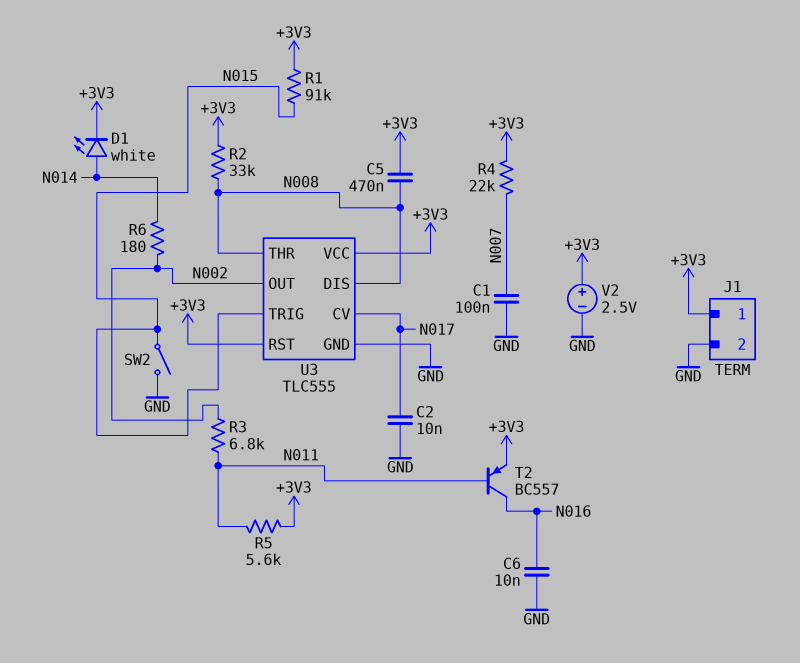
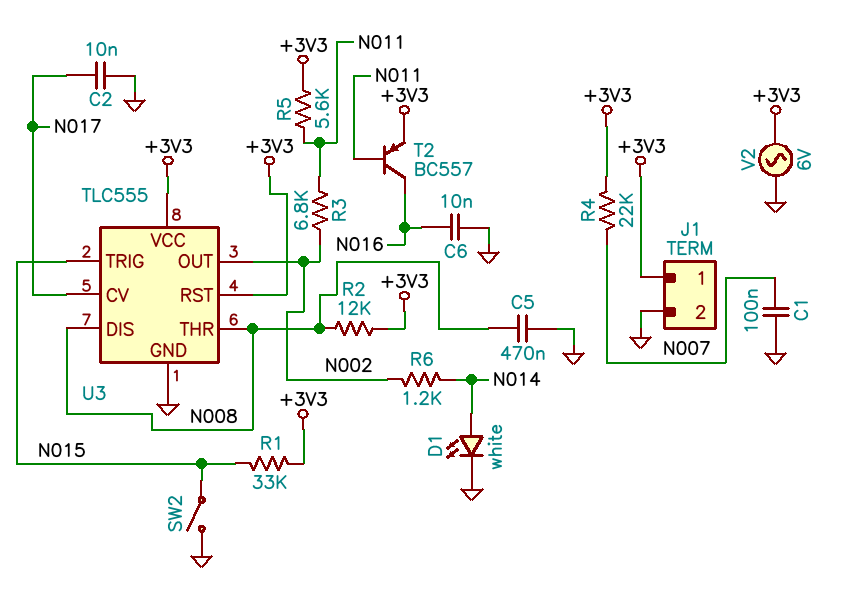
C5: 470nF (+3V3, N008) -> 470nF (GND, N008)
D1: LED white (A N014, K +3V3) -> LED white (A N014, K GND)
R1: 91k (+3V3, N015) -> 33k (+3V3, N015)
R2: 33k (+3V3, N008) -> 12k (+3V3, N008)
R6: 180 (N002, N014) -> 1.2k (N002, N014)
V2: 2.5V (plus +3V3, minus GND) -> AC 6V (+3V3, GND)

